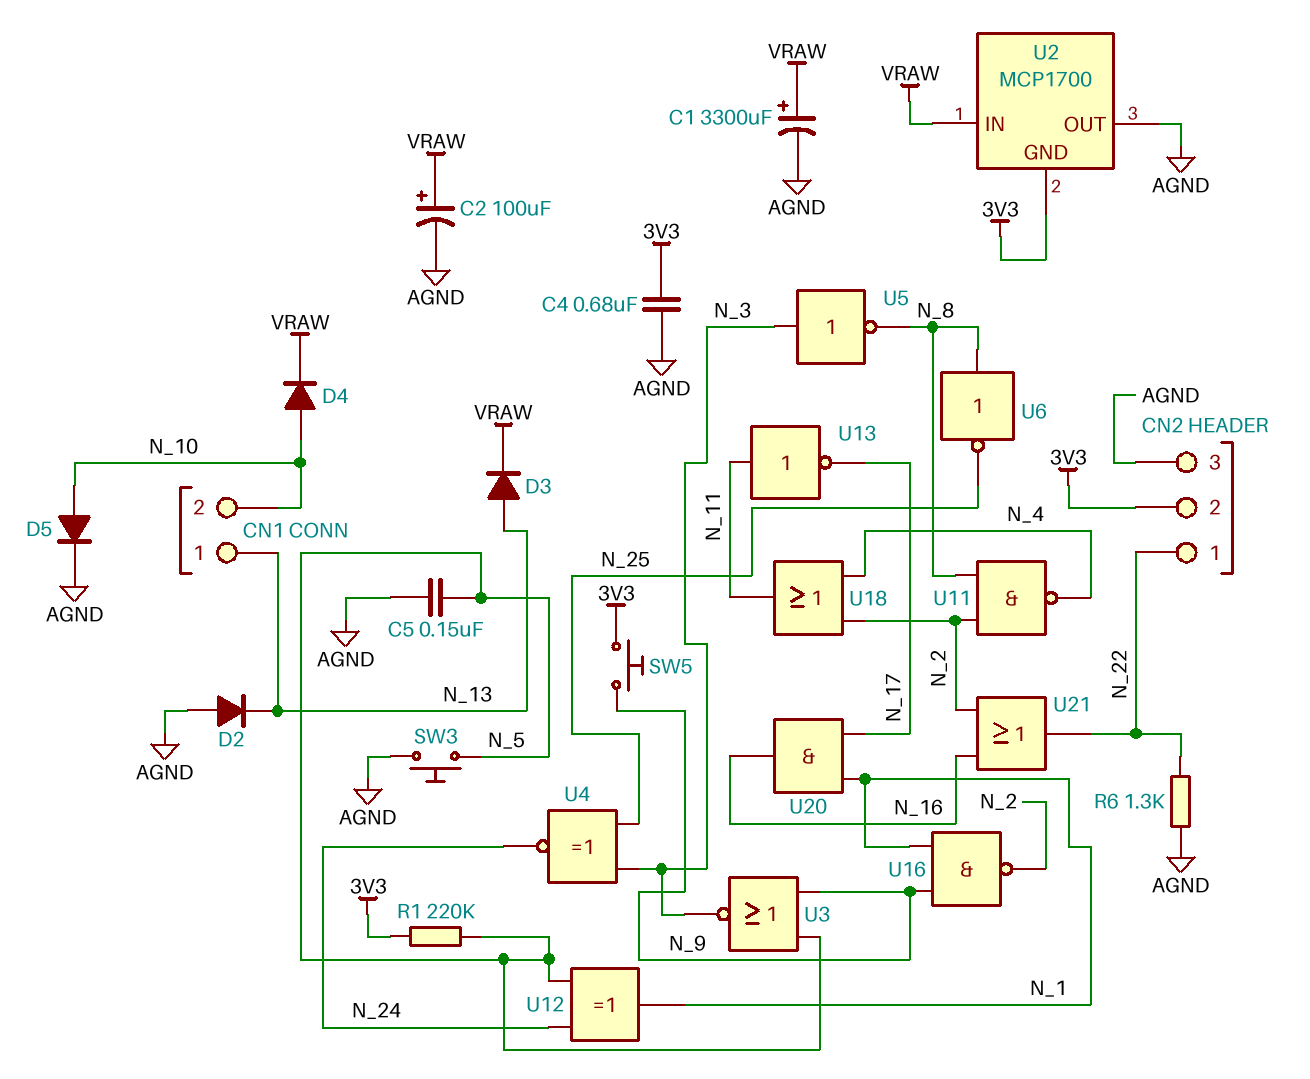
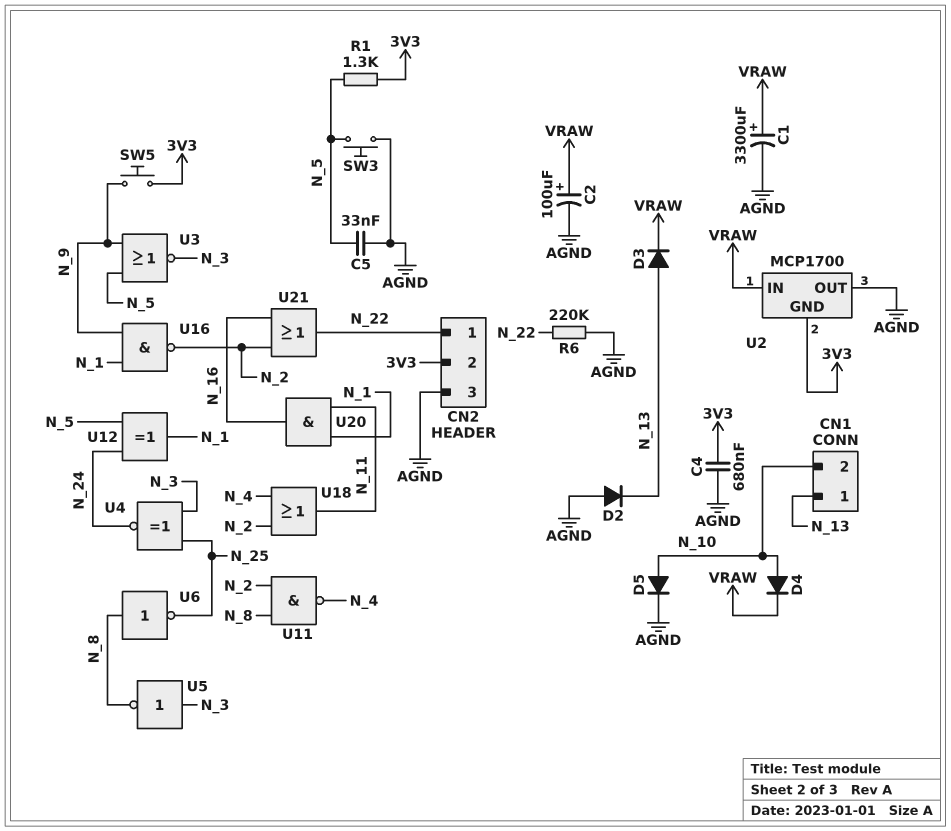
C5: 150nF (AGND, N_5) -> 33nF (AGND, N_5)
R1: 220k (3V3, N_5) -> 1.3k (3V3, N_5)
R6: 1.3k (AGND, N_22) -> 220k (AGND, N_22)
U13: NOT (in N_11, out N_17) -> none
U20: AND (in N_1, in N_17, out N_16) -> AND (in N_1, in N_11, out N_16)

